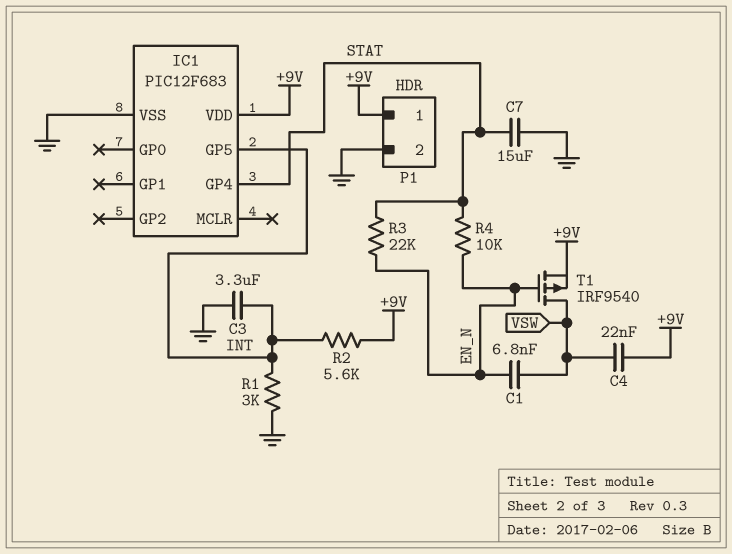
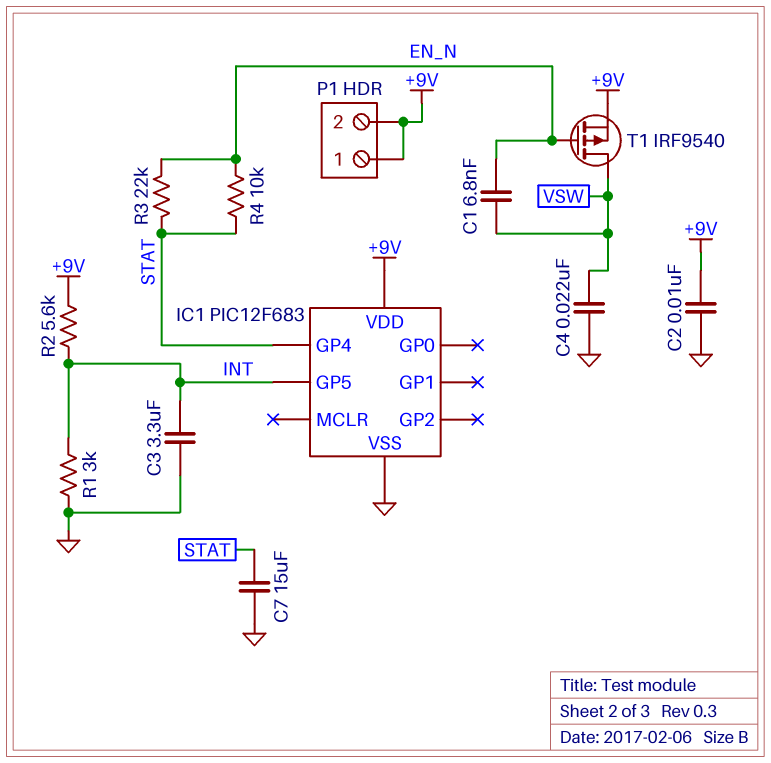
C2: none -> 10nF (+9V, GND)
C4: 22nF (+9V, VSW) -> 22nF (GND, VSW)
P1 pin 2: GND -> +9V

